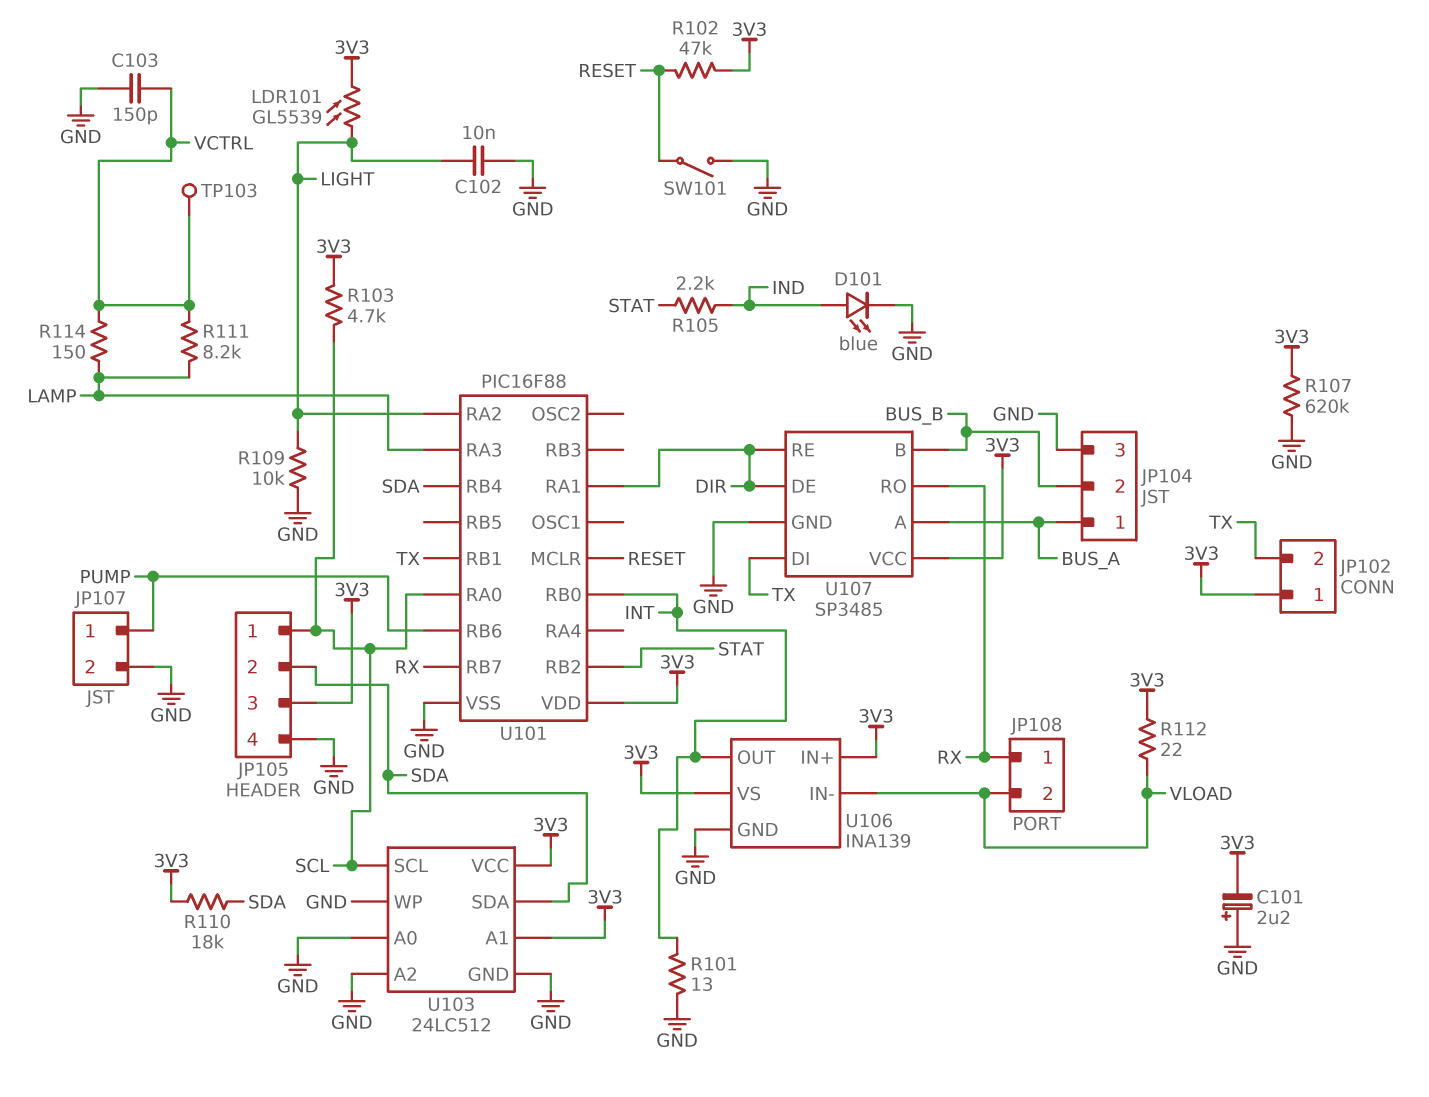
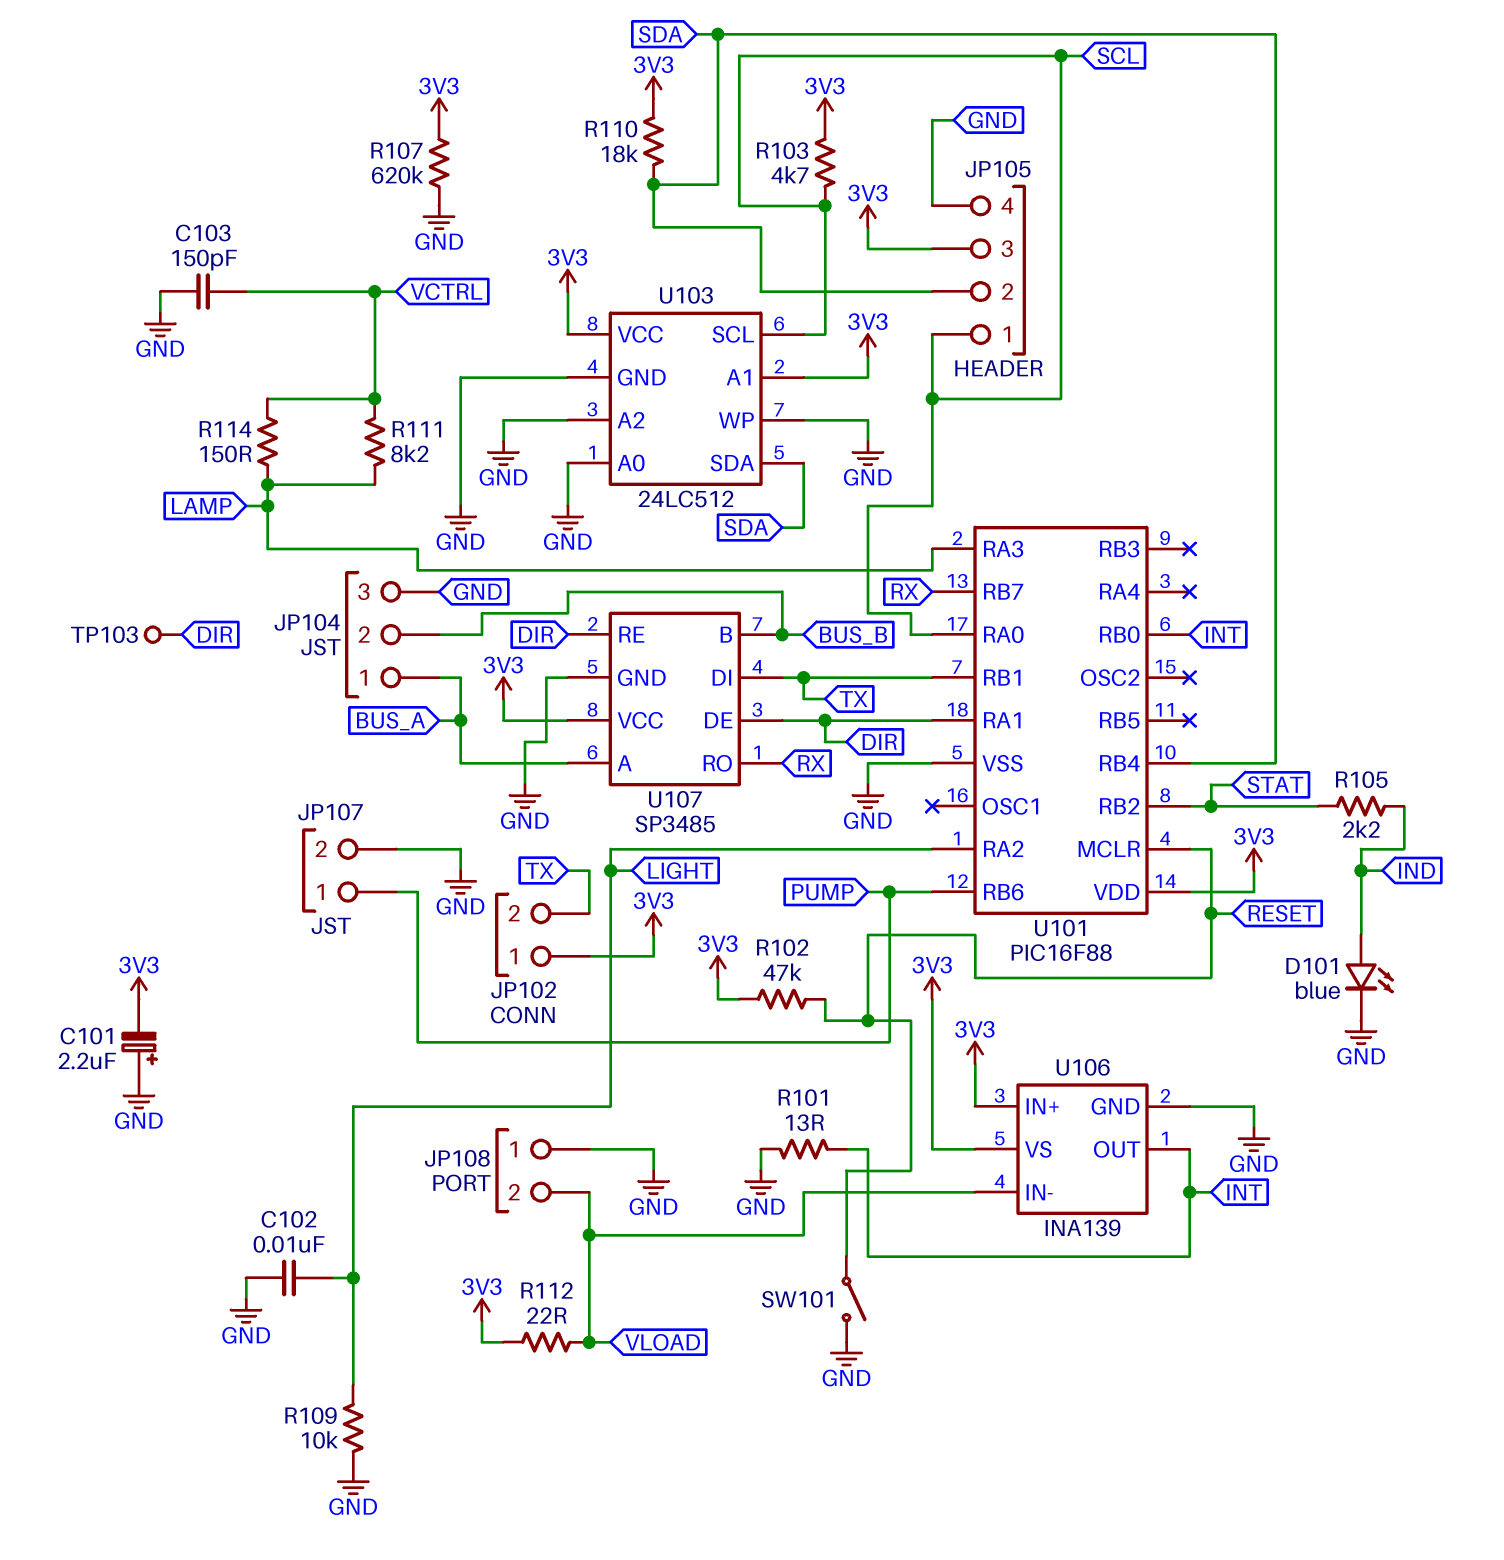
JP108 pin 1: RX -> GND
LDR101: GL5539 (3V3, LIGHT) -> none
TP103: test point (VCTRL) -> test point (DIR)

